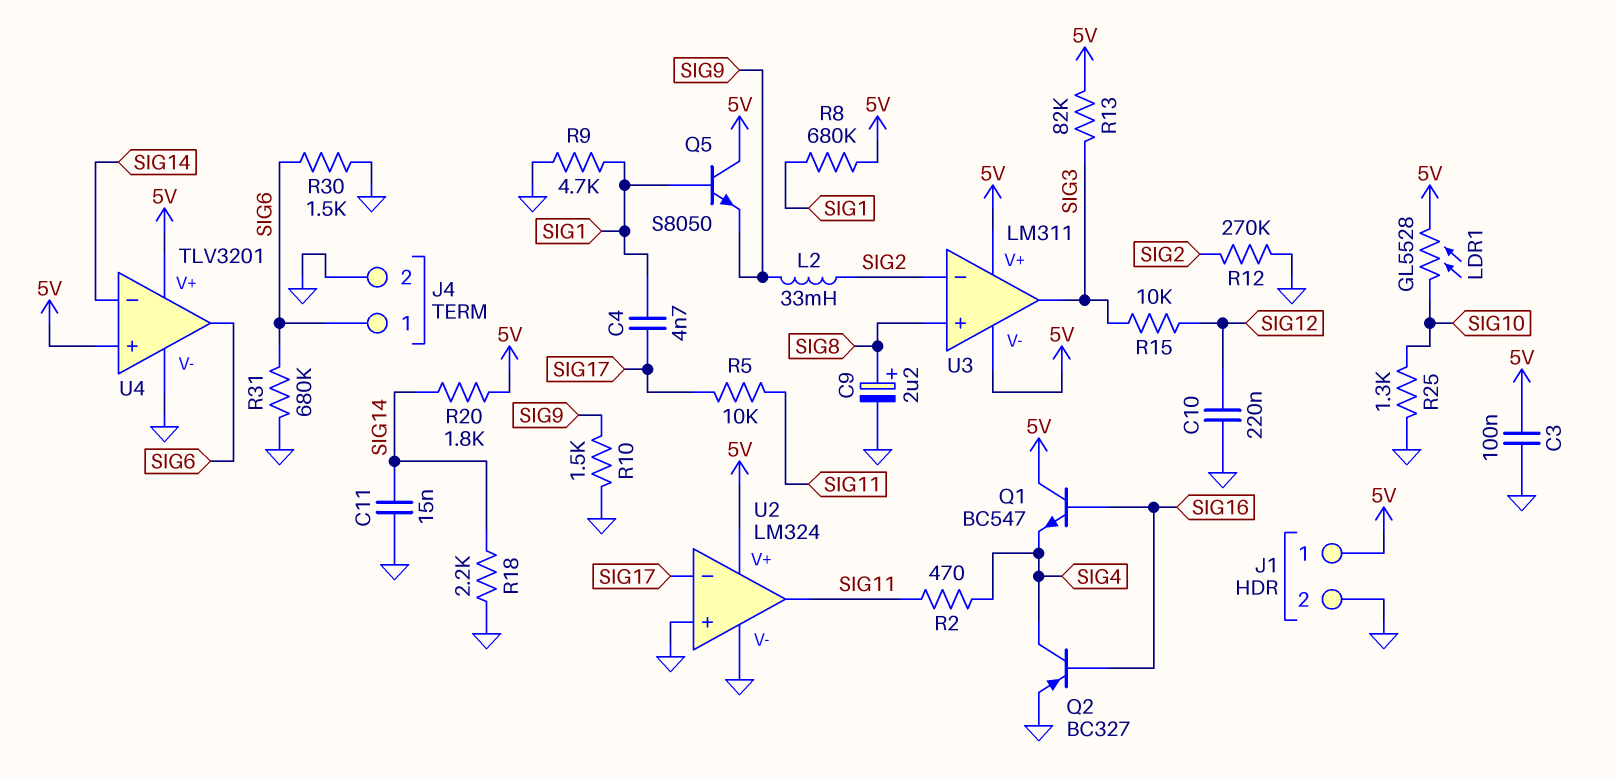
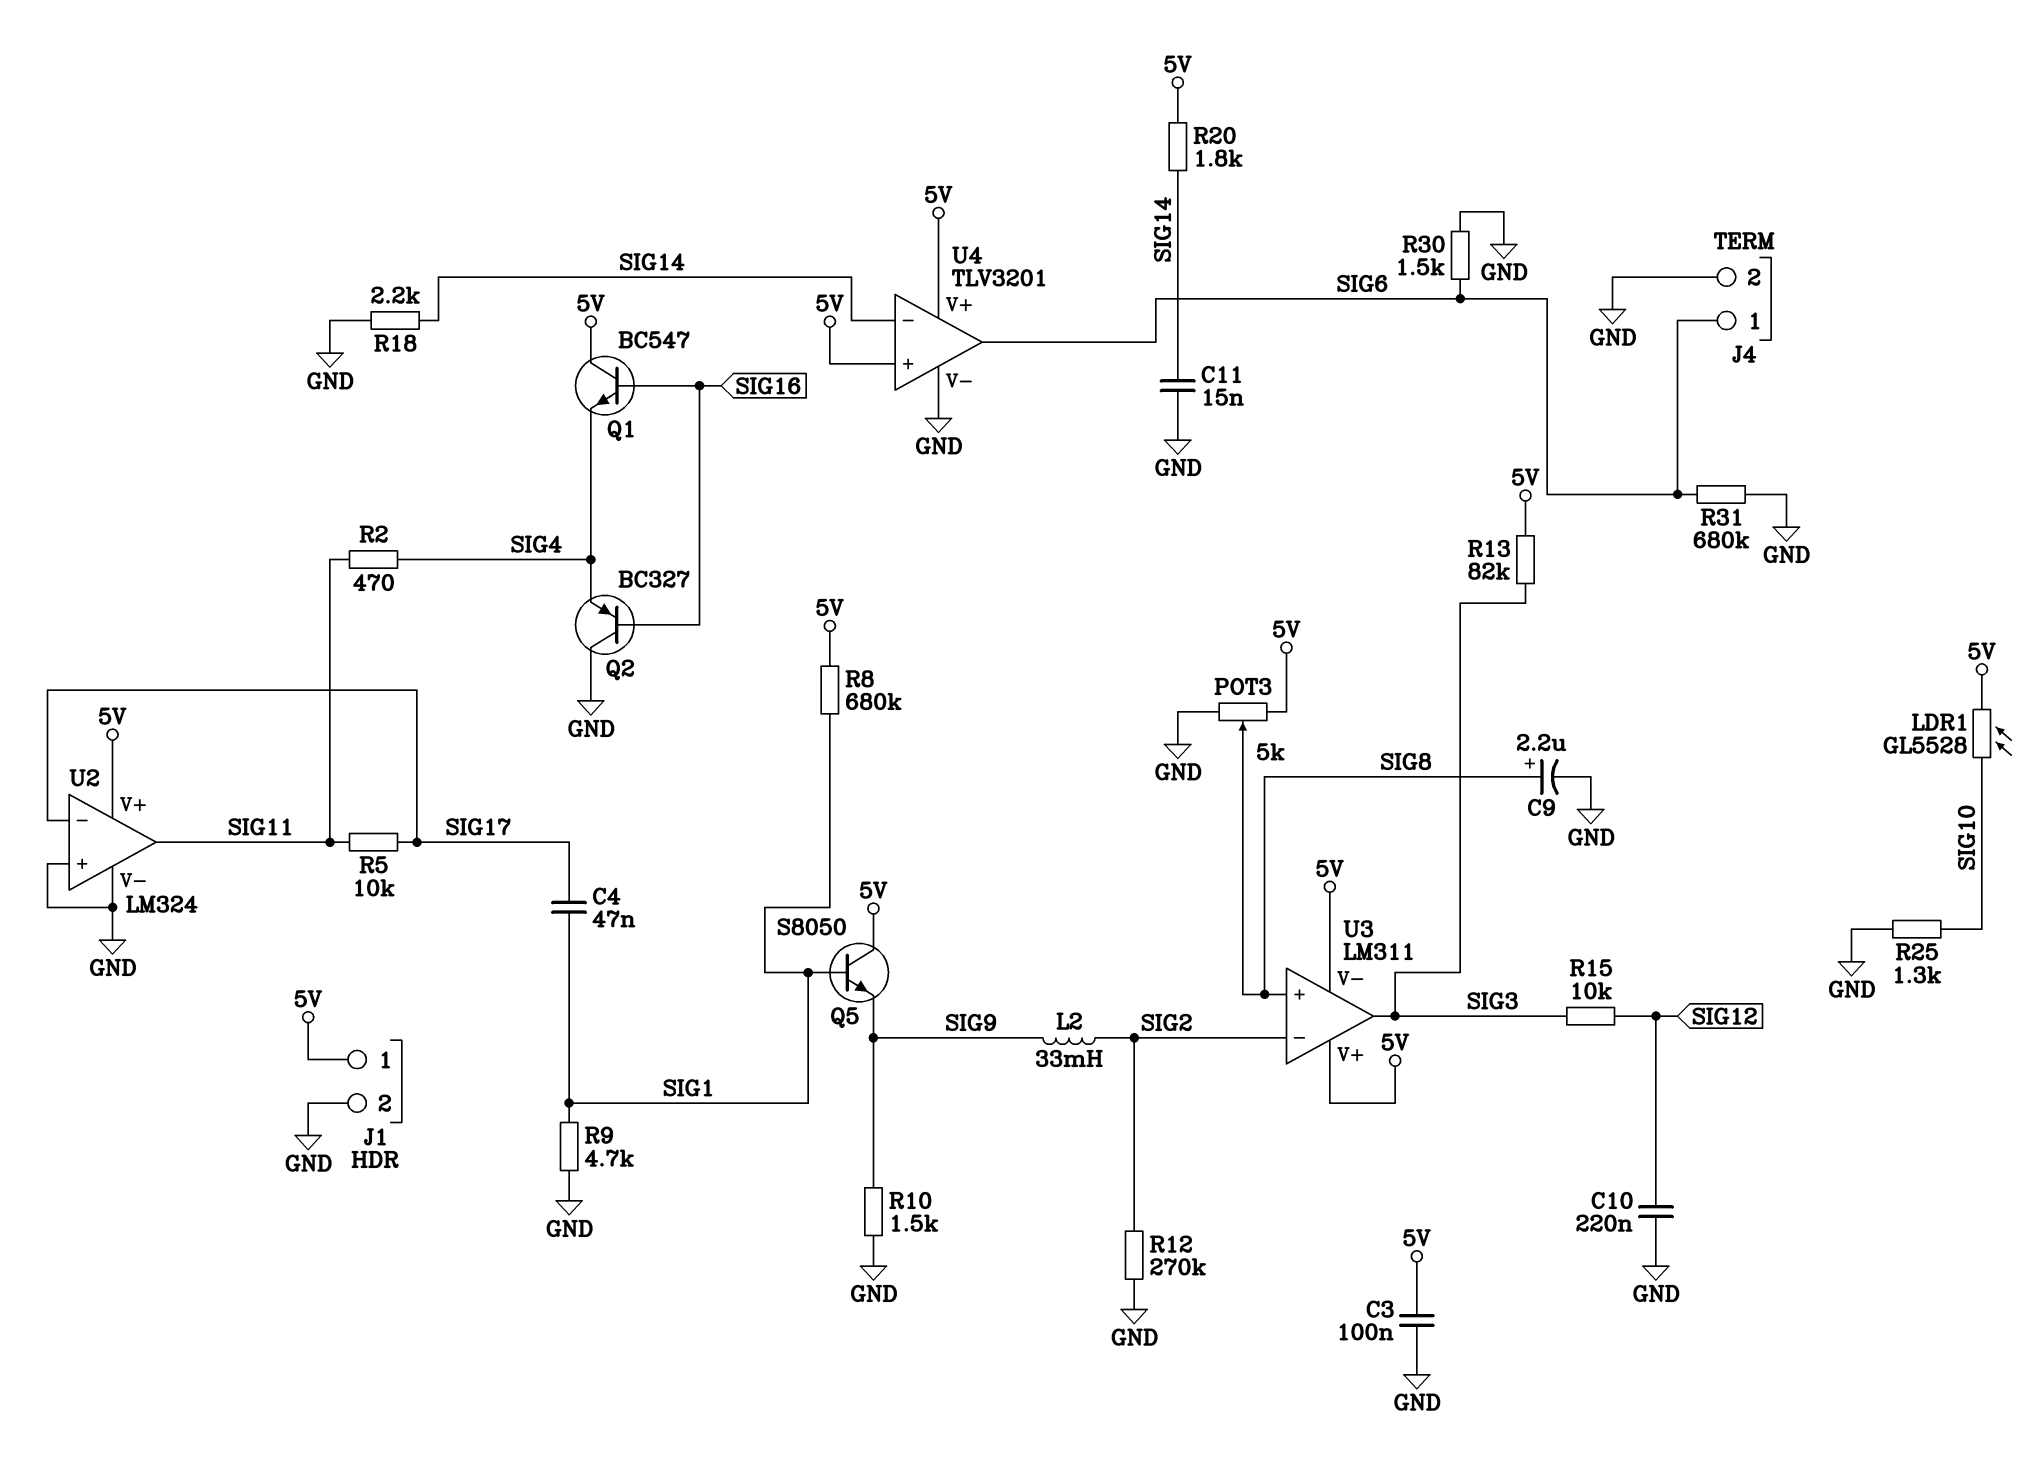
C4: 4.7nF (SIG1, SIG17) -> 47nF (SIG1, SIG17)
POT3: none -> 5k (5V, GND, wiper SIG8)
Q2: PNP BC327 (B SIG16, C SIG4, E GND) -> PNP BC327 (B SIG16, C GND, E SIG4)

